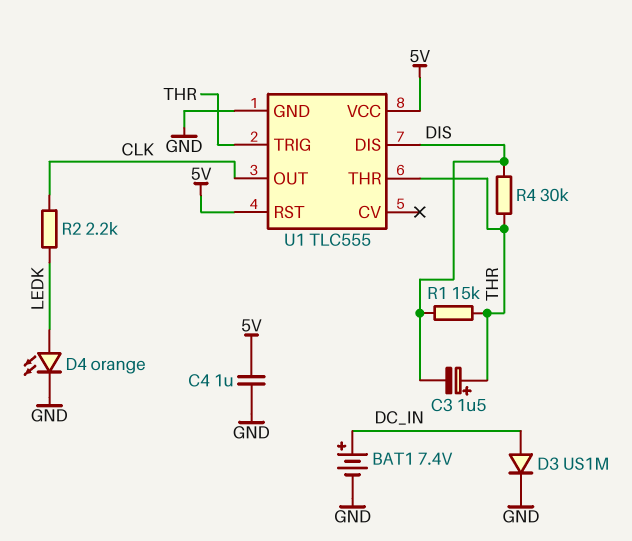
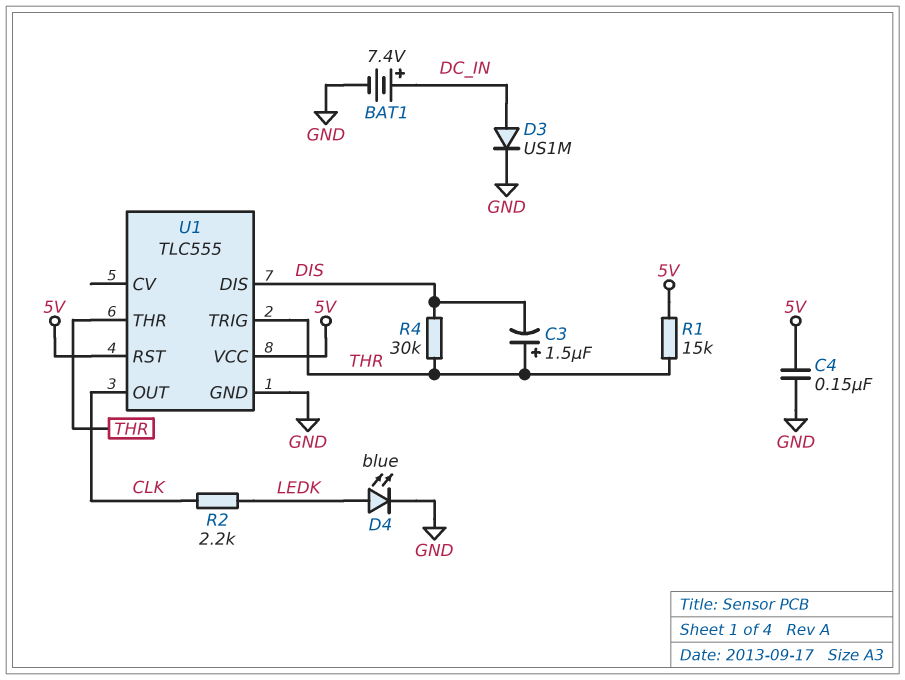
C4: 1uF (5V, GND) -> 150nF (5V, GND)
D4: LED orange (A LEDK, K GND) -> LED blue (A LEDK, K GND)
R1: 15k (DIS, THR) -> 15k (5V, THR)

